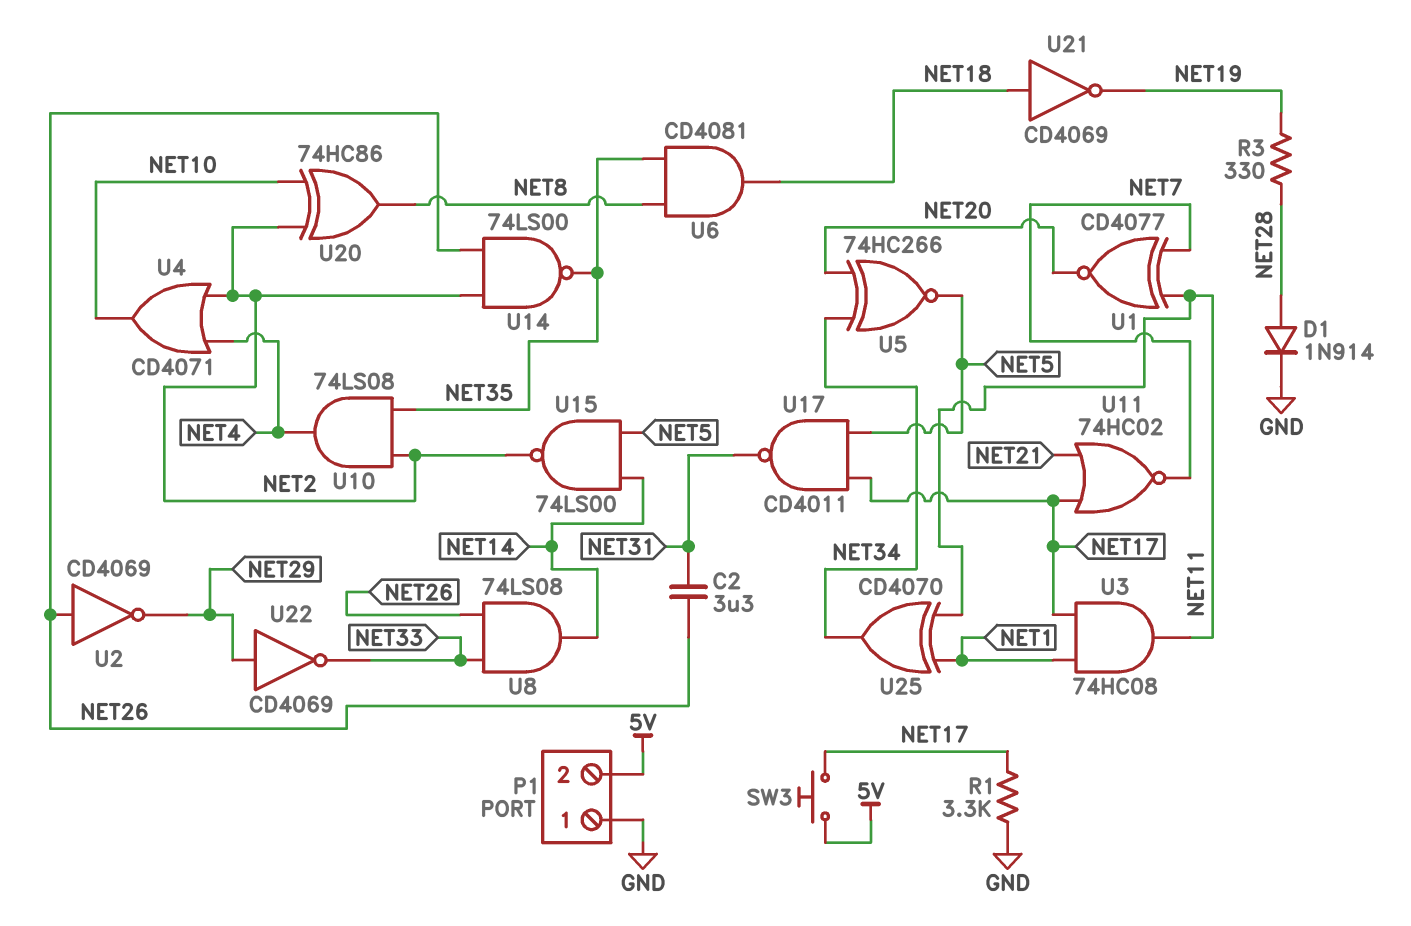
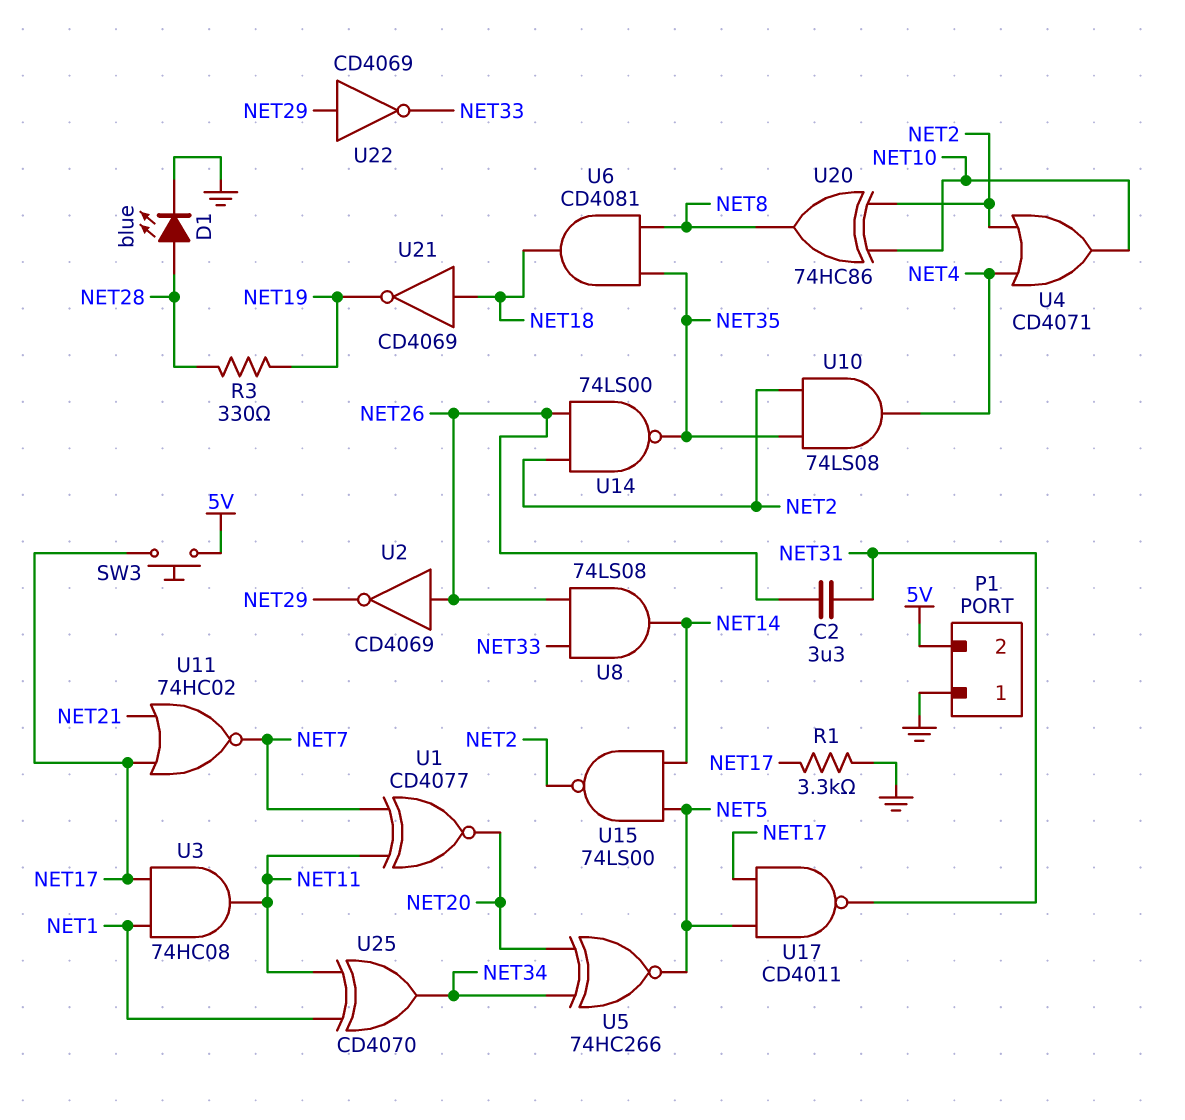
D1: diode 1N914 (A NET28, K GND) -> LED blue (A NET28, K GND)

